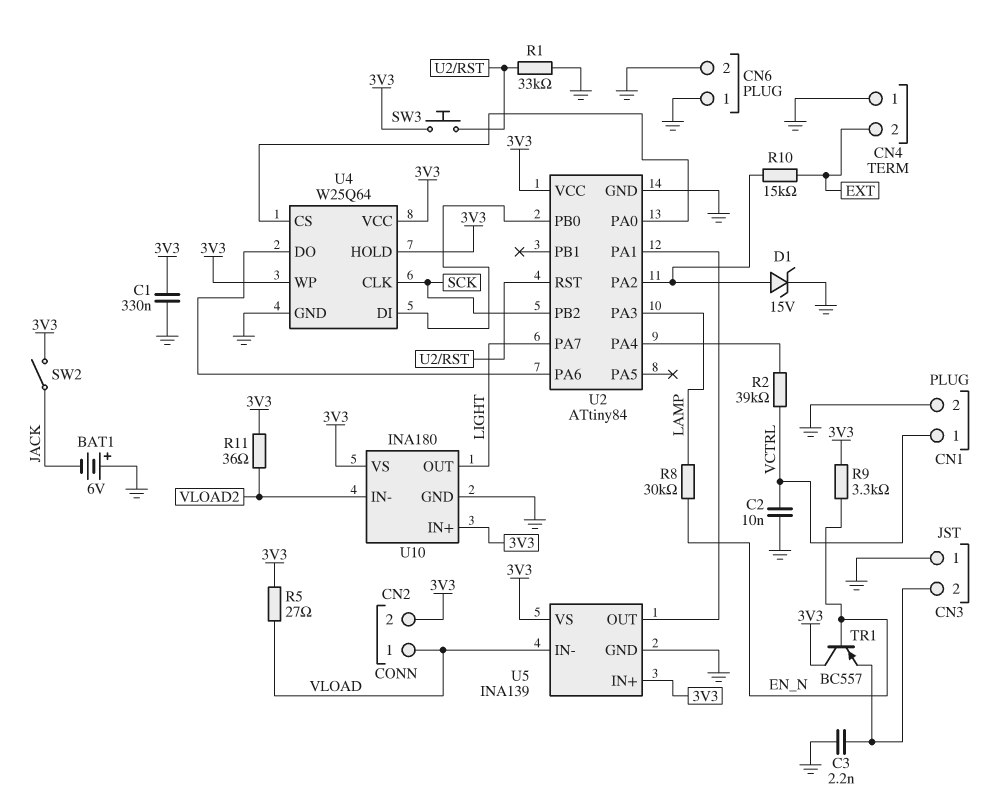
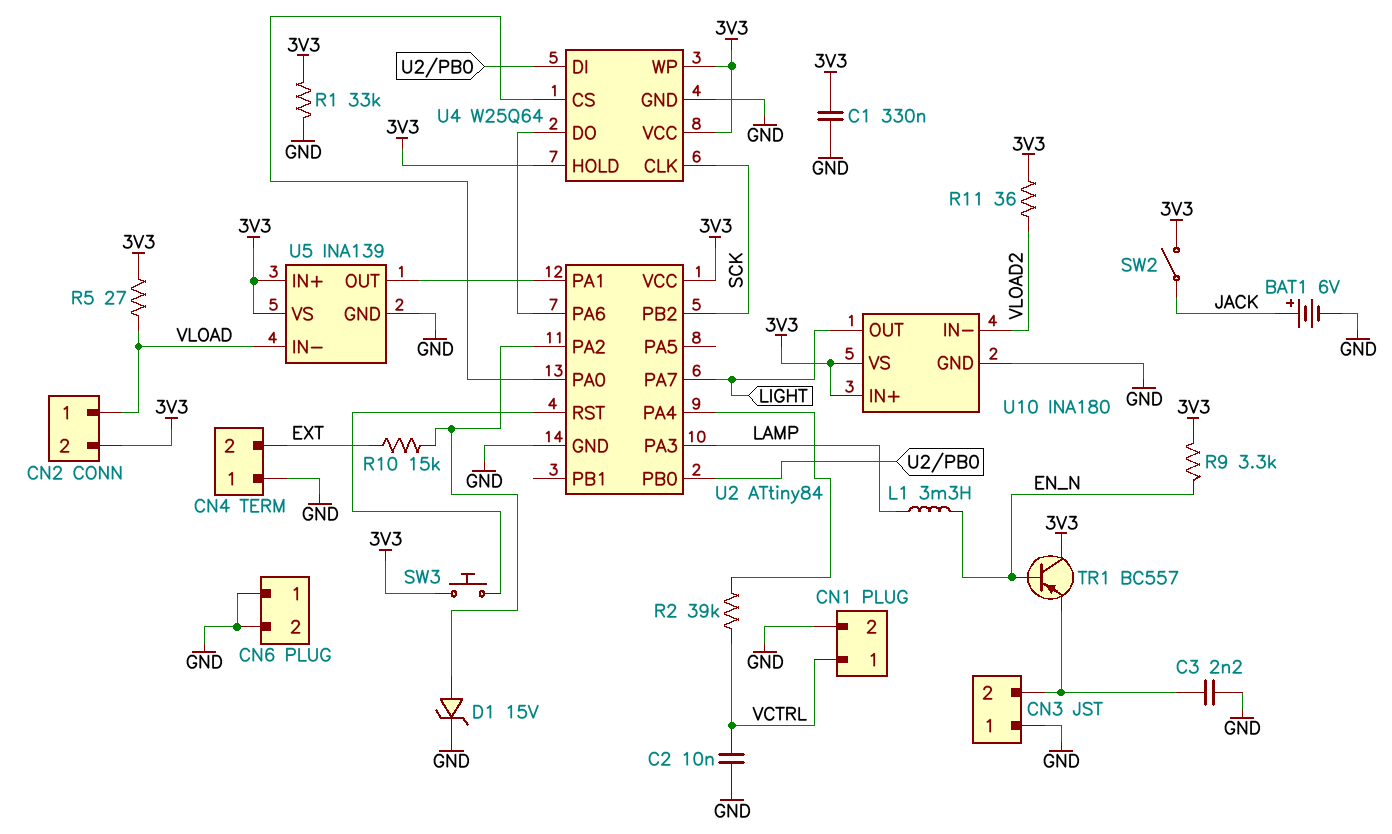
BAT1: 6V (plus GND, minus JACK) -> 6V (plus JACK, minus GND)
L1: none -> 3.3mH (EN_N, LAMP)
R1: 33k (GND, U2/RST) -> 33k (3V3, GND)
R8: 30k (EN_N, LAMP) -> none

